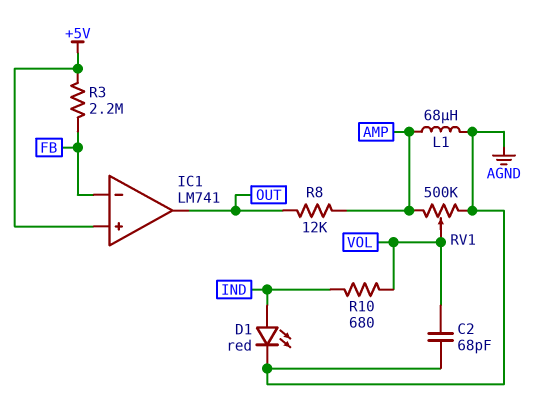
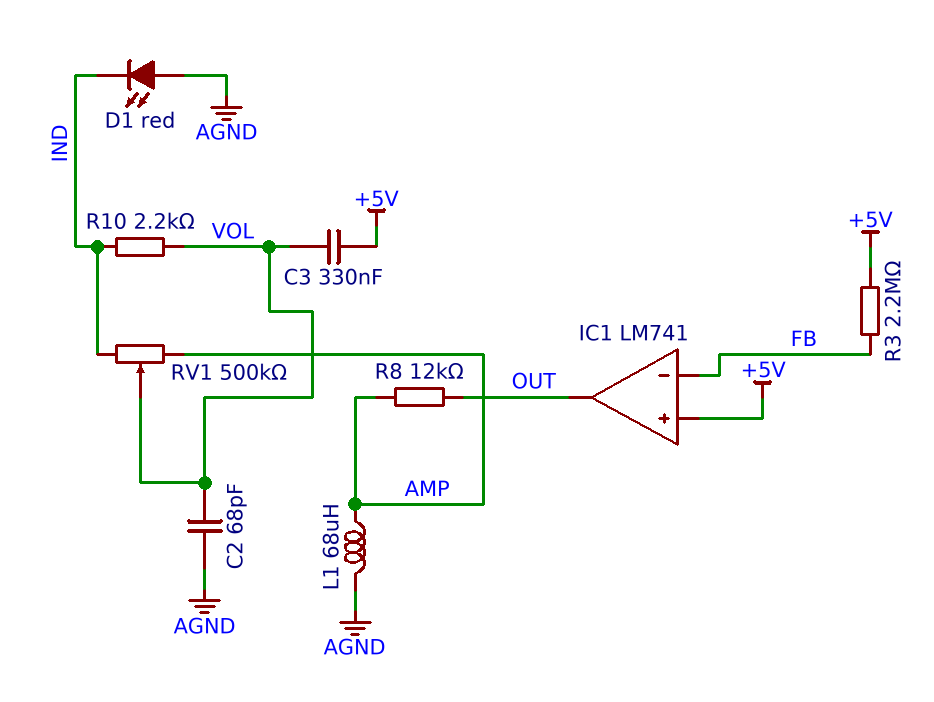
C3: none -> 330nF (+5V, VOL)
D1: LED red (A IND, K AGND) -> LED red (A AGND, K IND)
R10: 680 (IND, VOL) -> 2.2k (IND, VOL)
RV1: 500k (AGND, AMP, wiper VOL) -> 500k (AMP, IND, wiper VOL)

